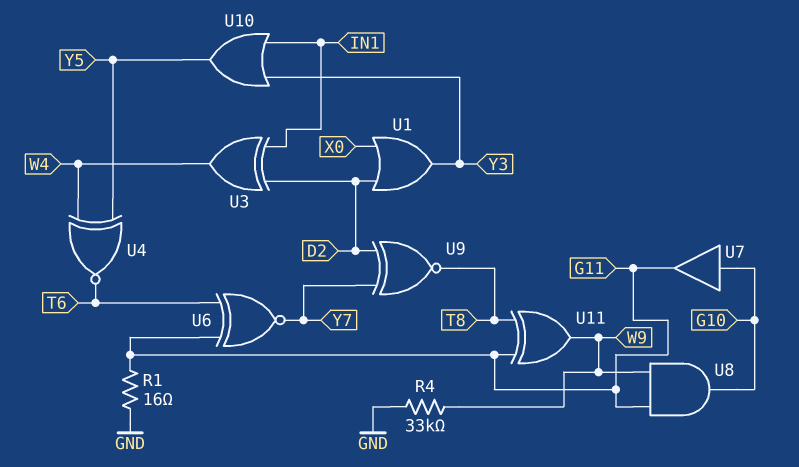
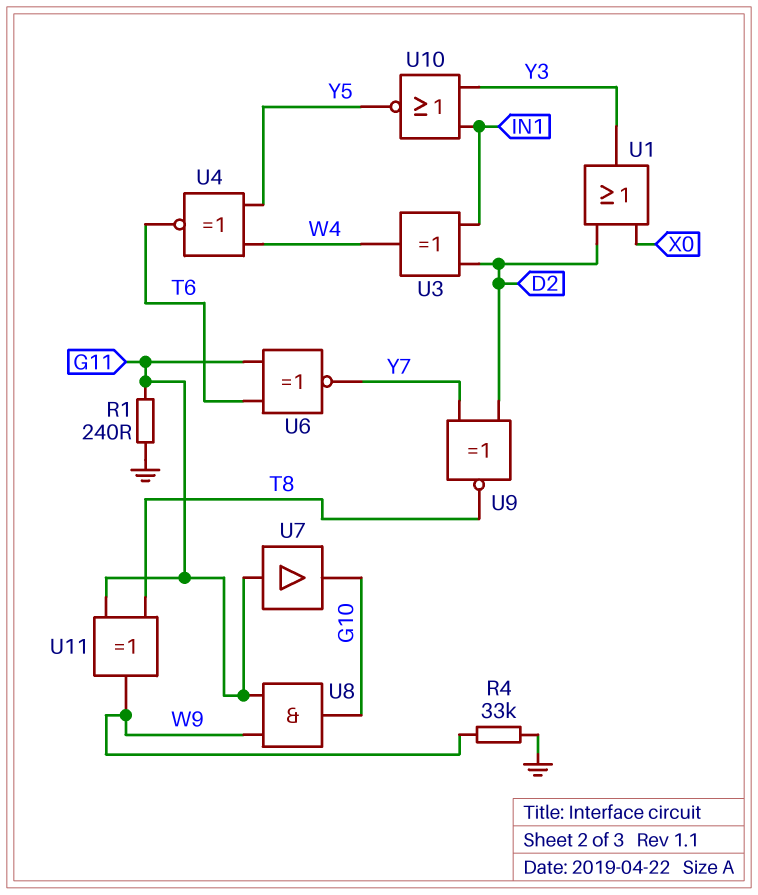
R1: 16 (G11, GND) -> 240 (G11, GND)
U7: buffer (in G10, out G11) -> buffer (in G11, out G10)
U10: OR (in IN1, in Y3, out Y5) -> NOR (in IN1, in Y3, out Y5)

